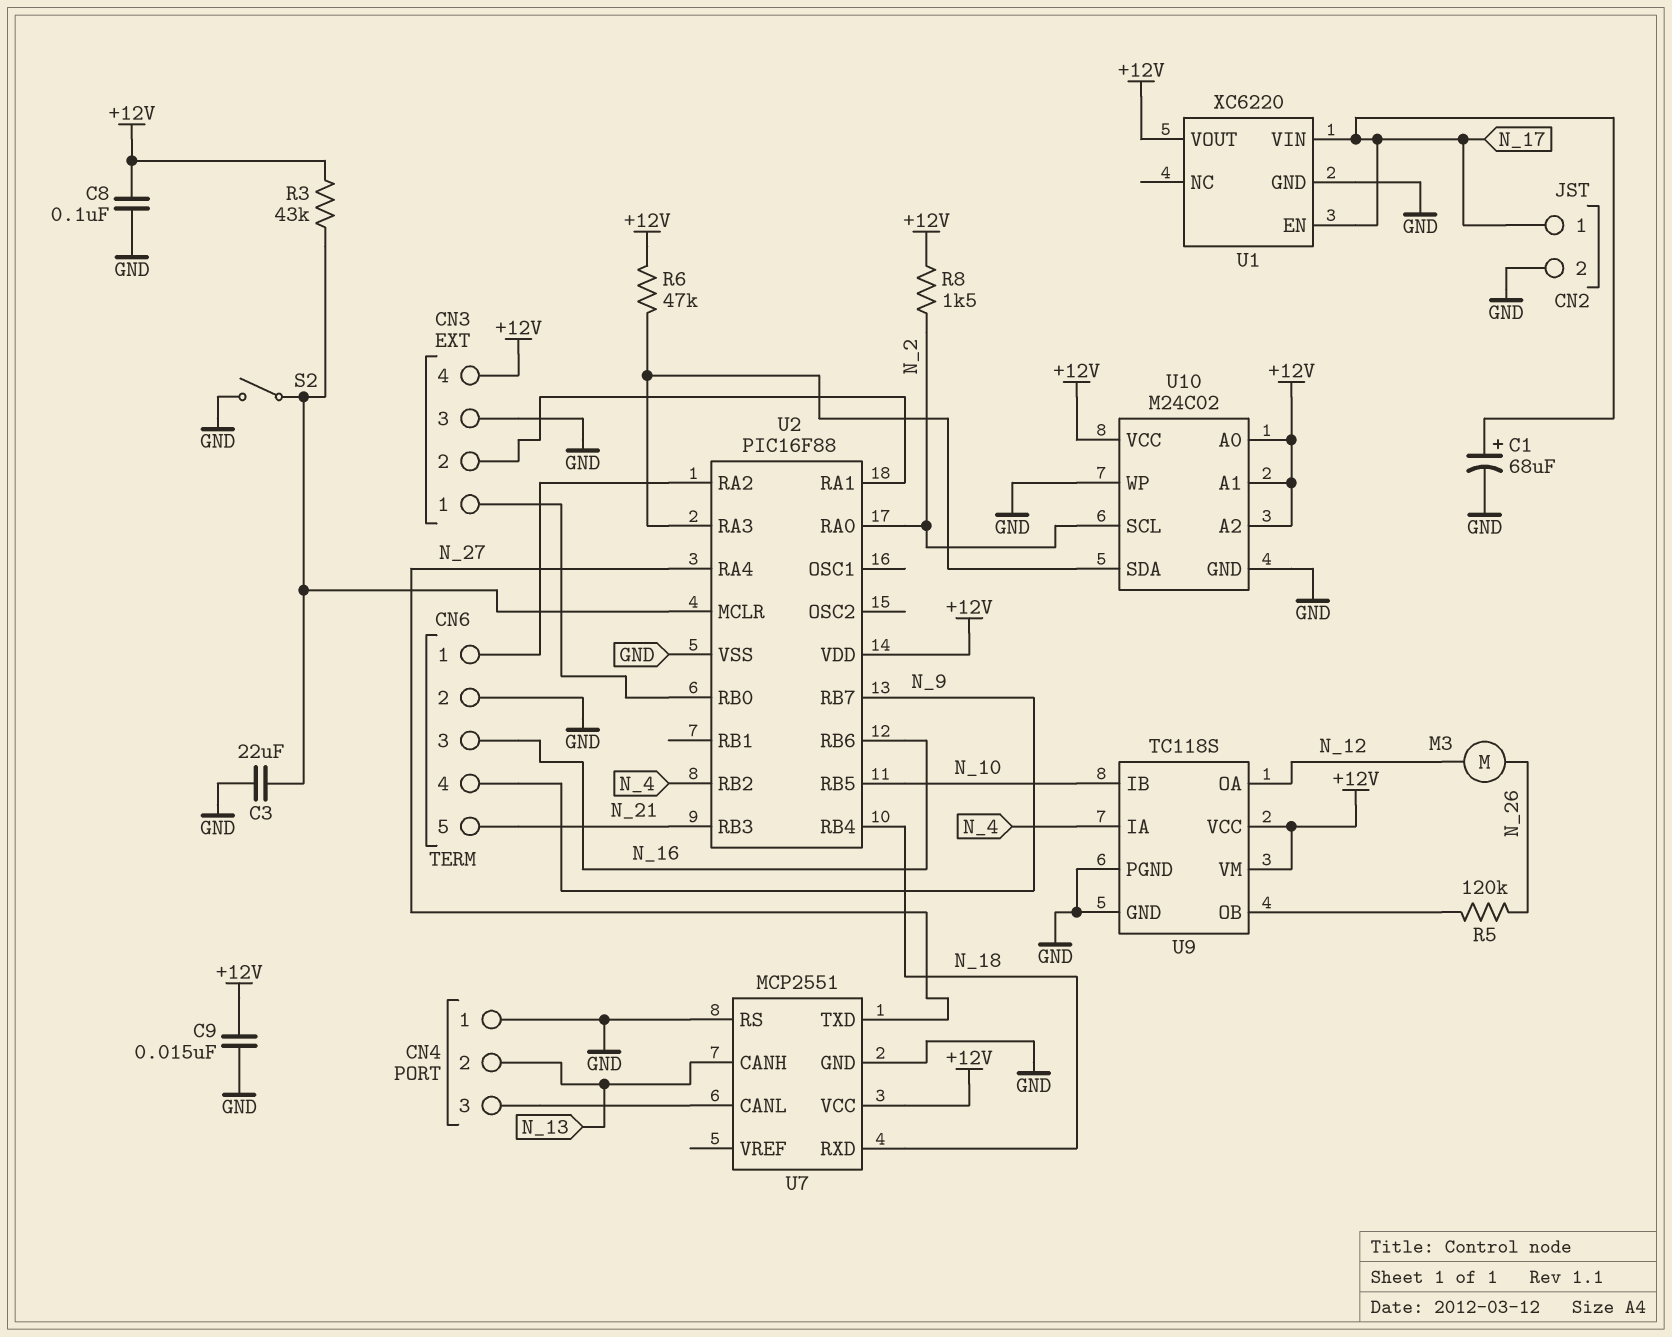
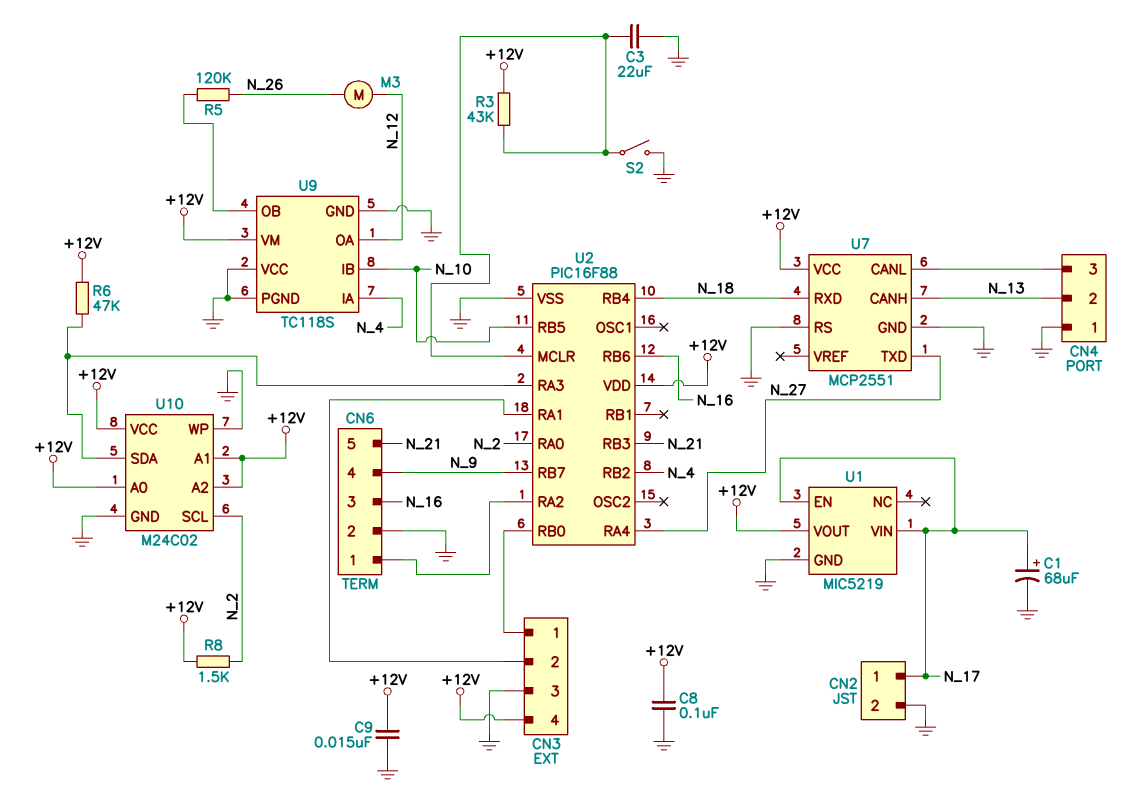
U1: XC6220 -> MIC5219
U9 pin VCC: +12V -> GND

